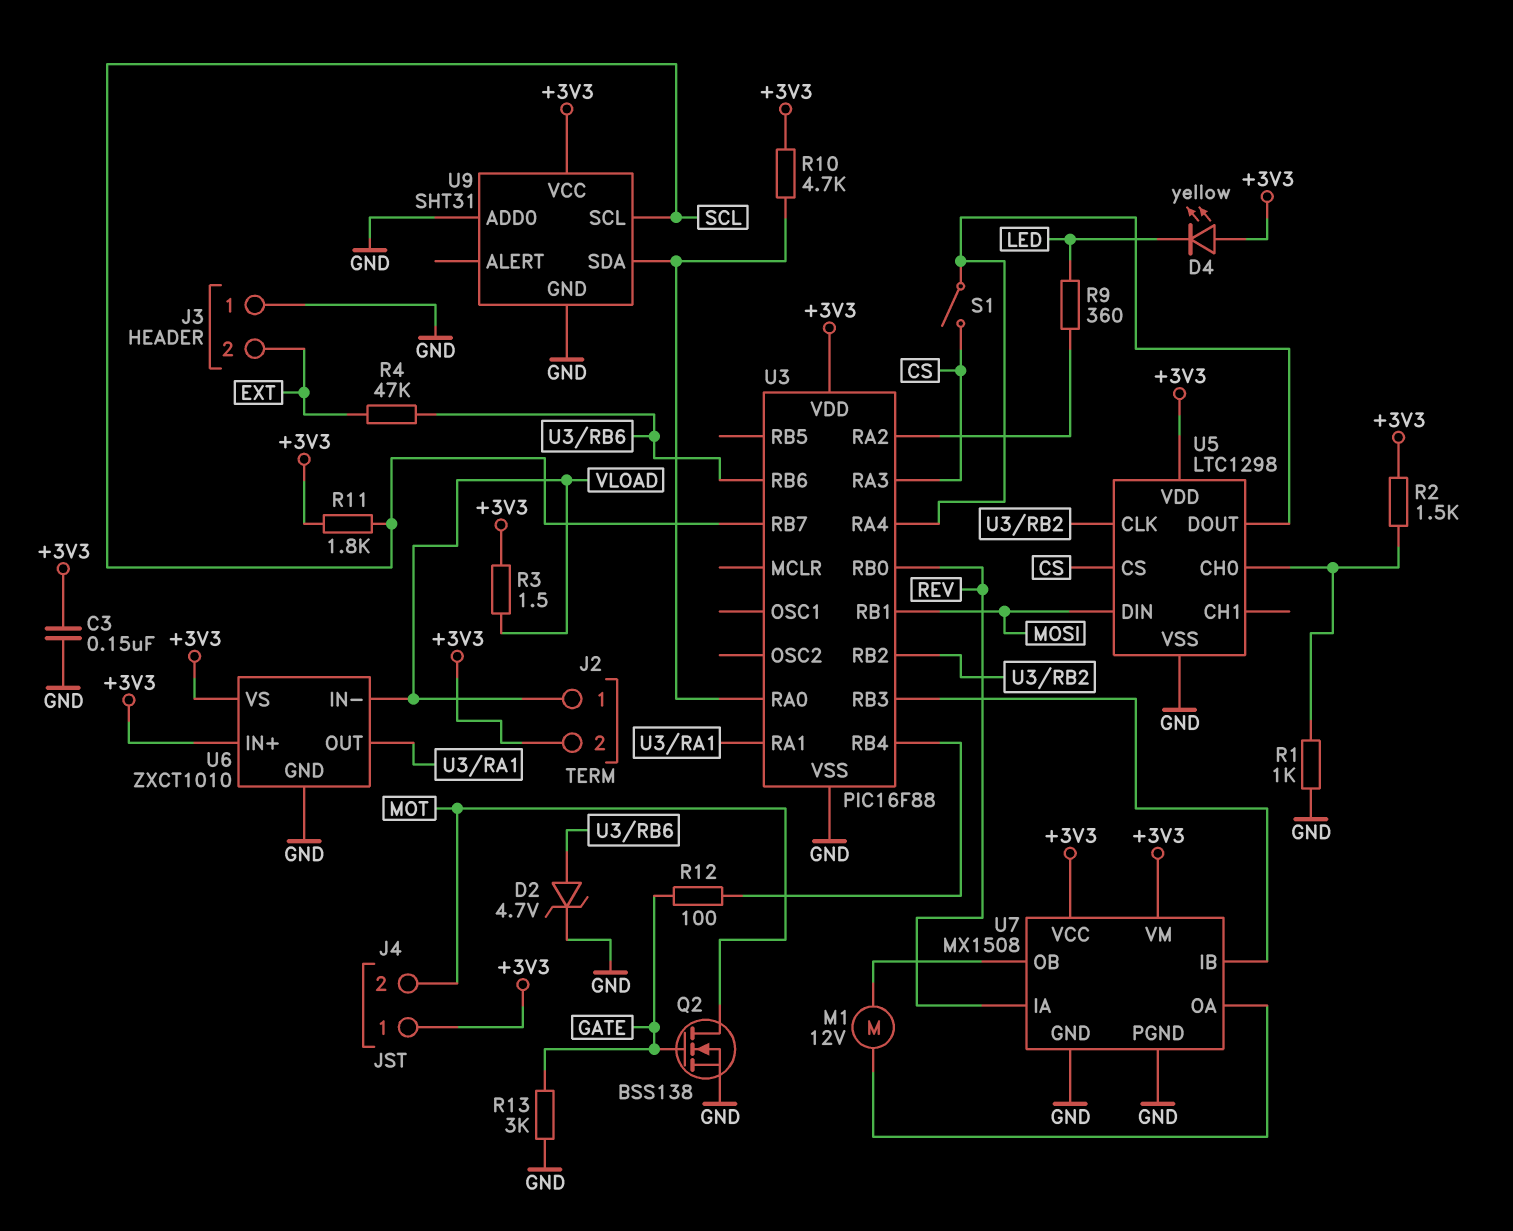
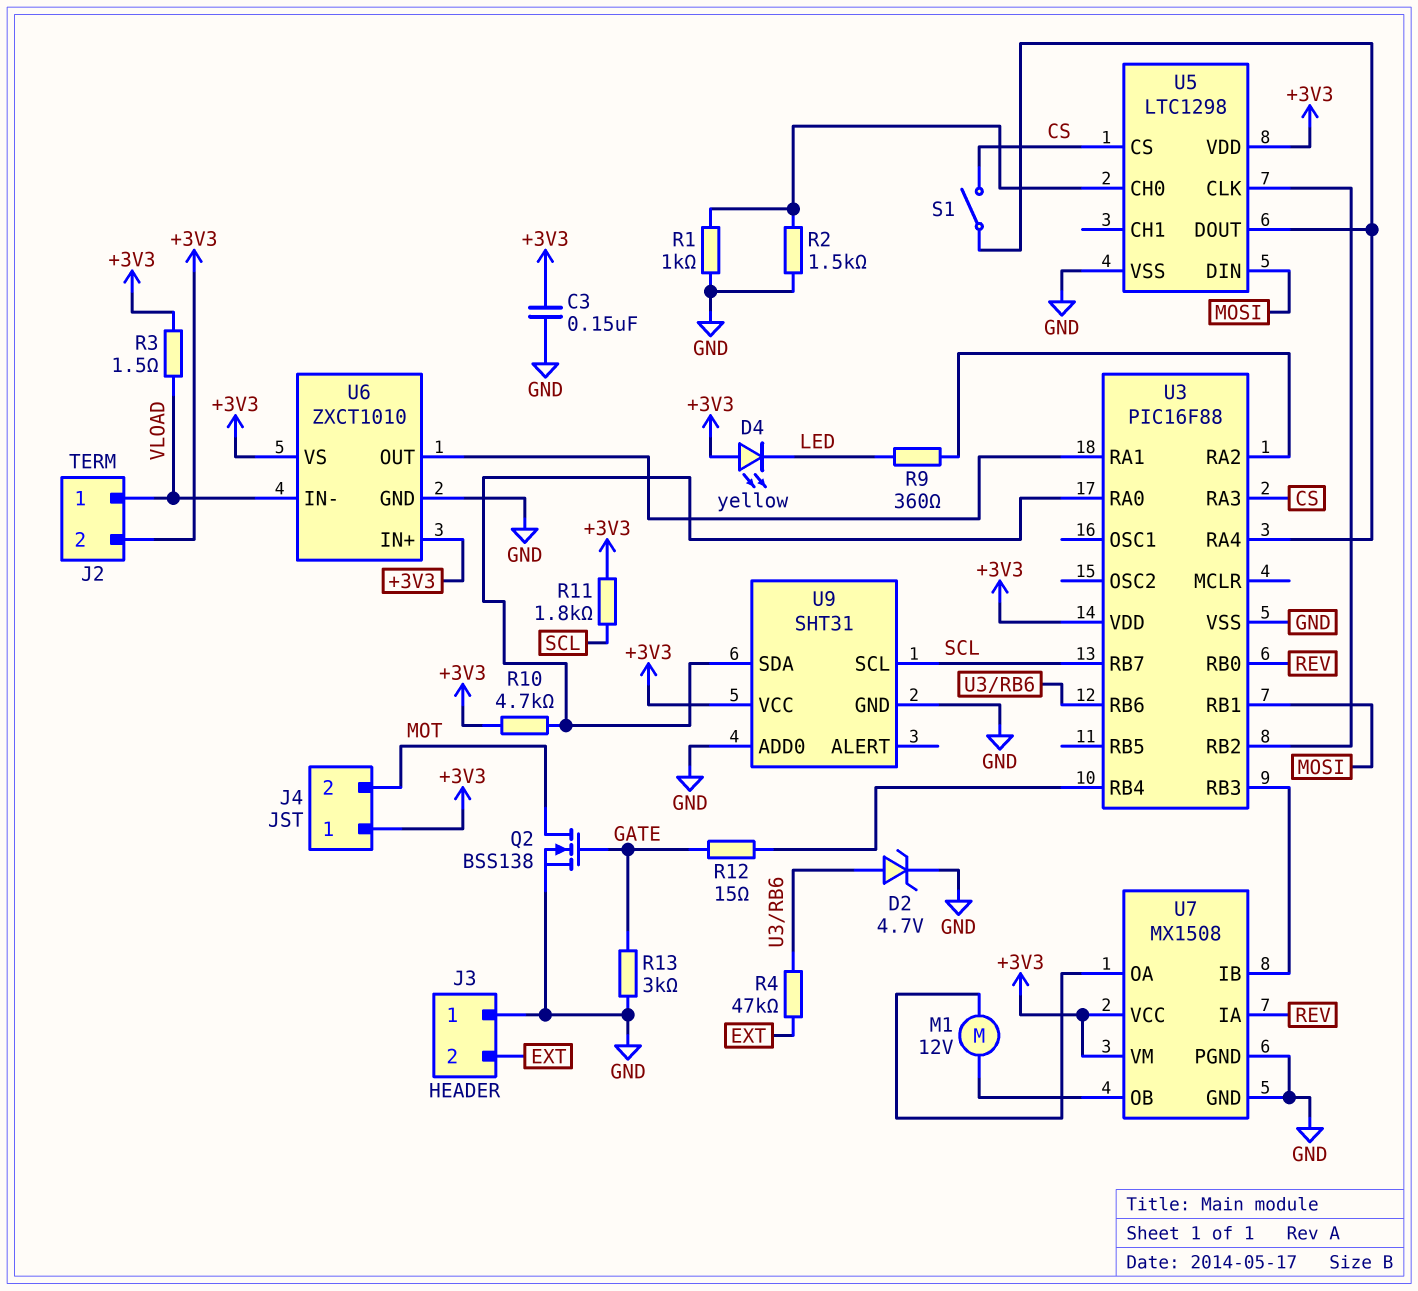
R2: 1.5k (+3V3, U5/CH0) -> 1.5k (GND, U5/CH0)
R12: 100 (GATE, U3/RB4) -> 15 (GATE, U3/RB4)

